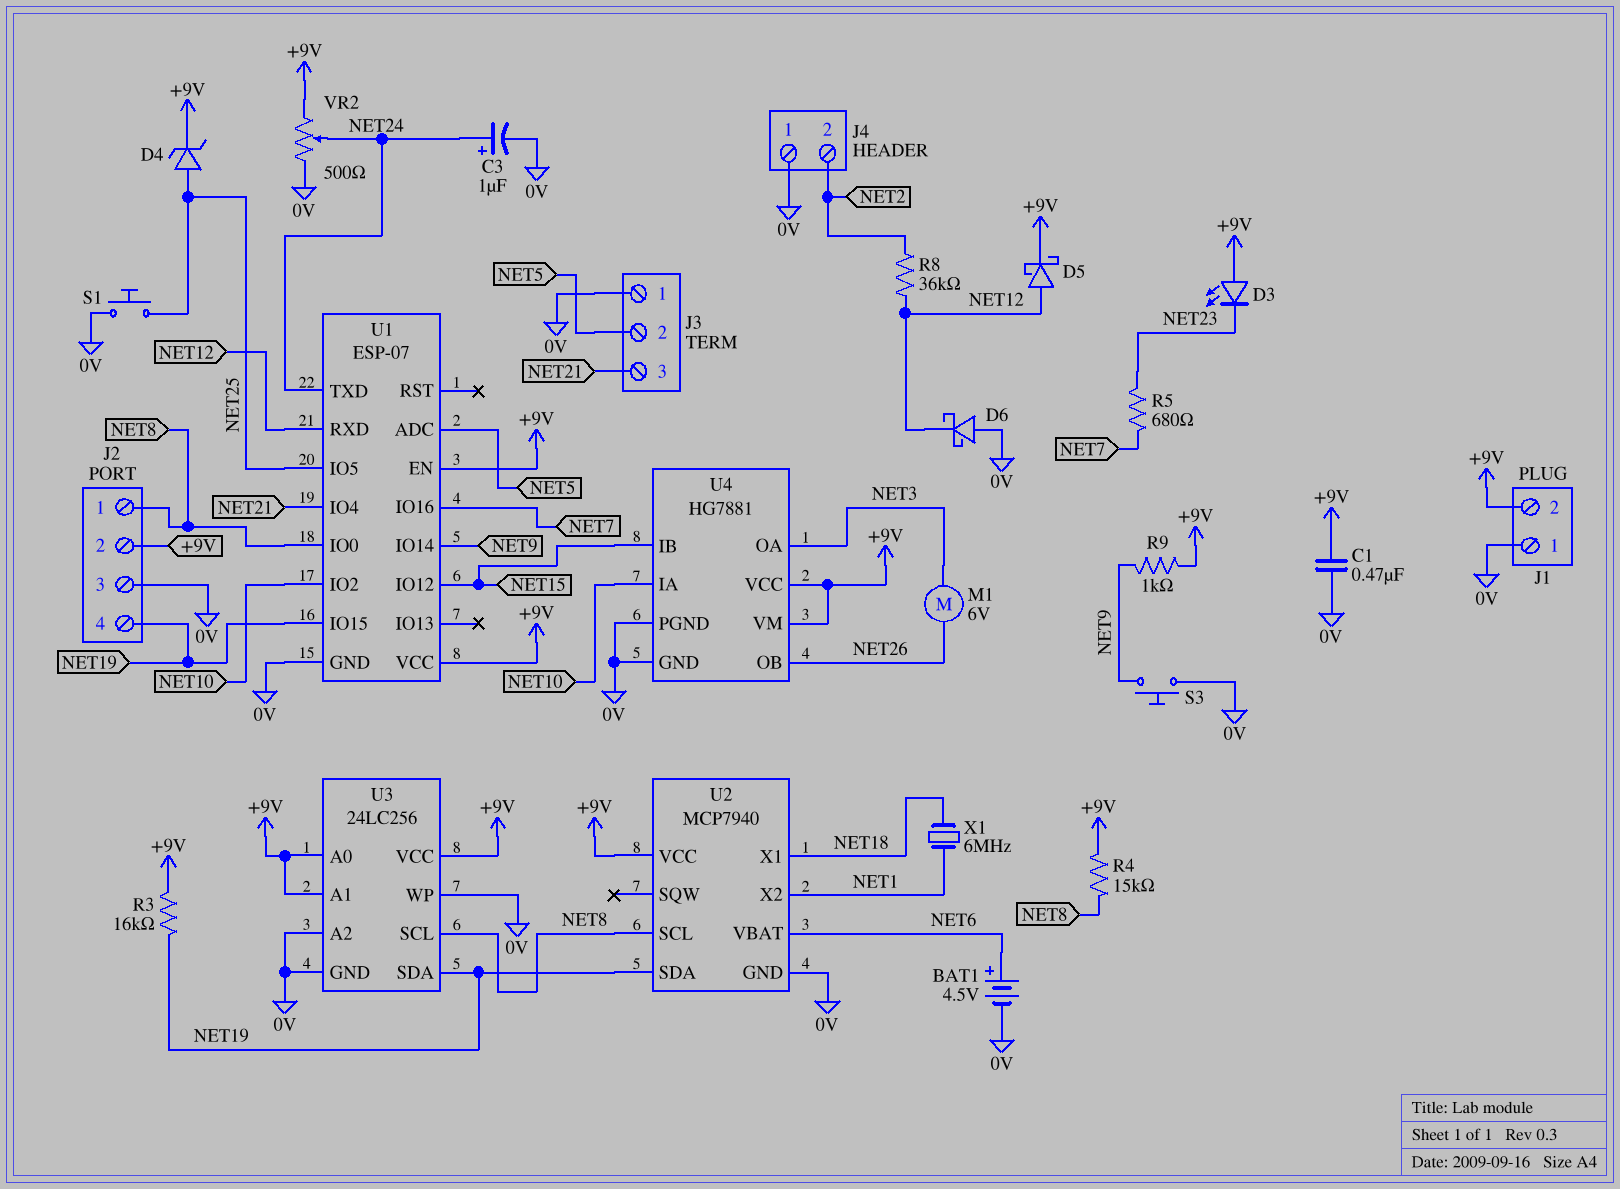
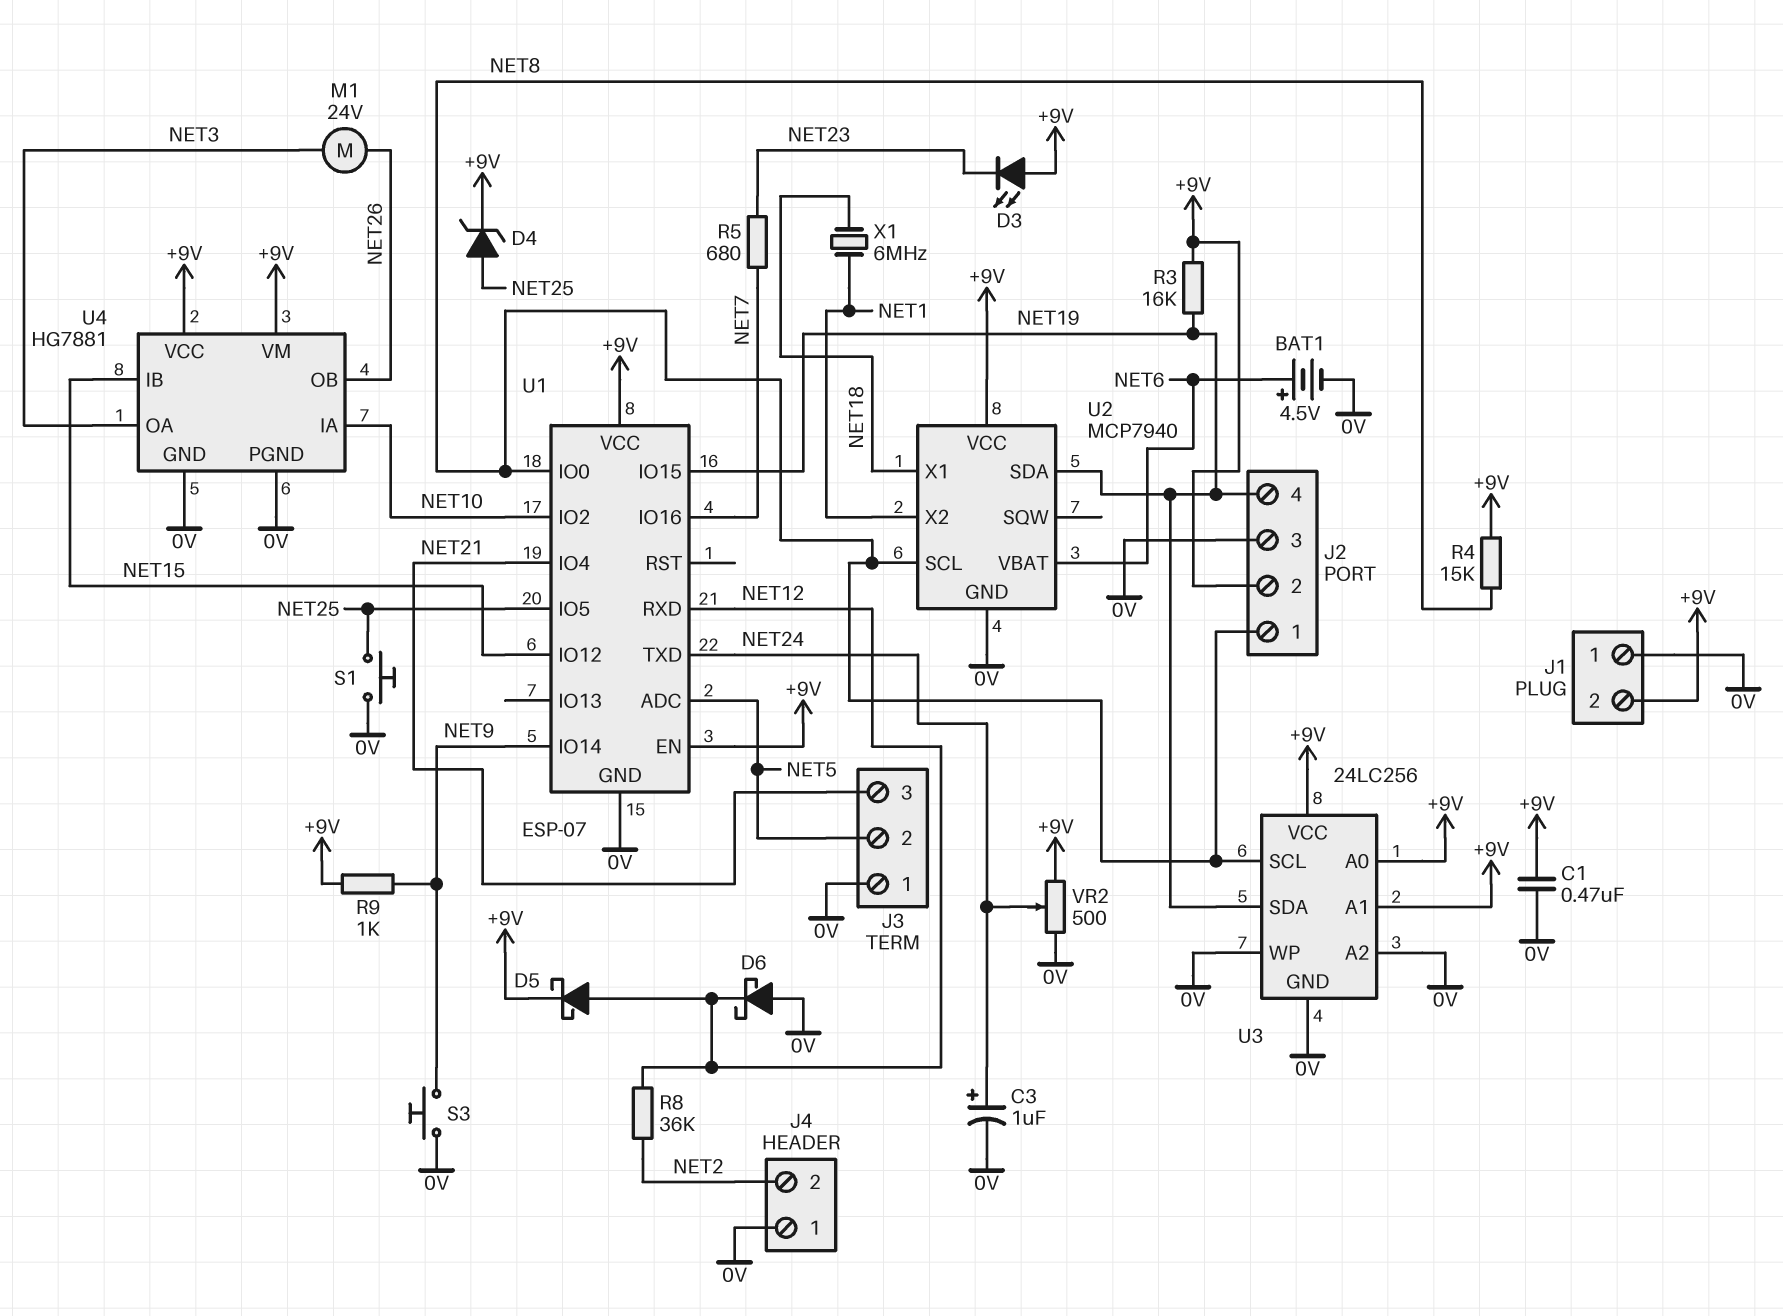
M1: motor 6V (NET3, NET26) -> motor 24V (NET3, NET26)

